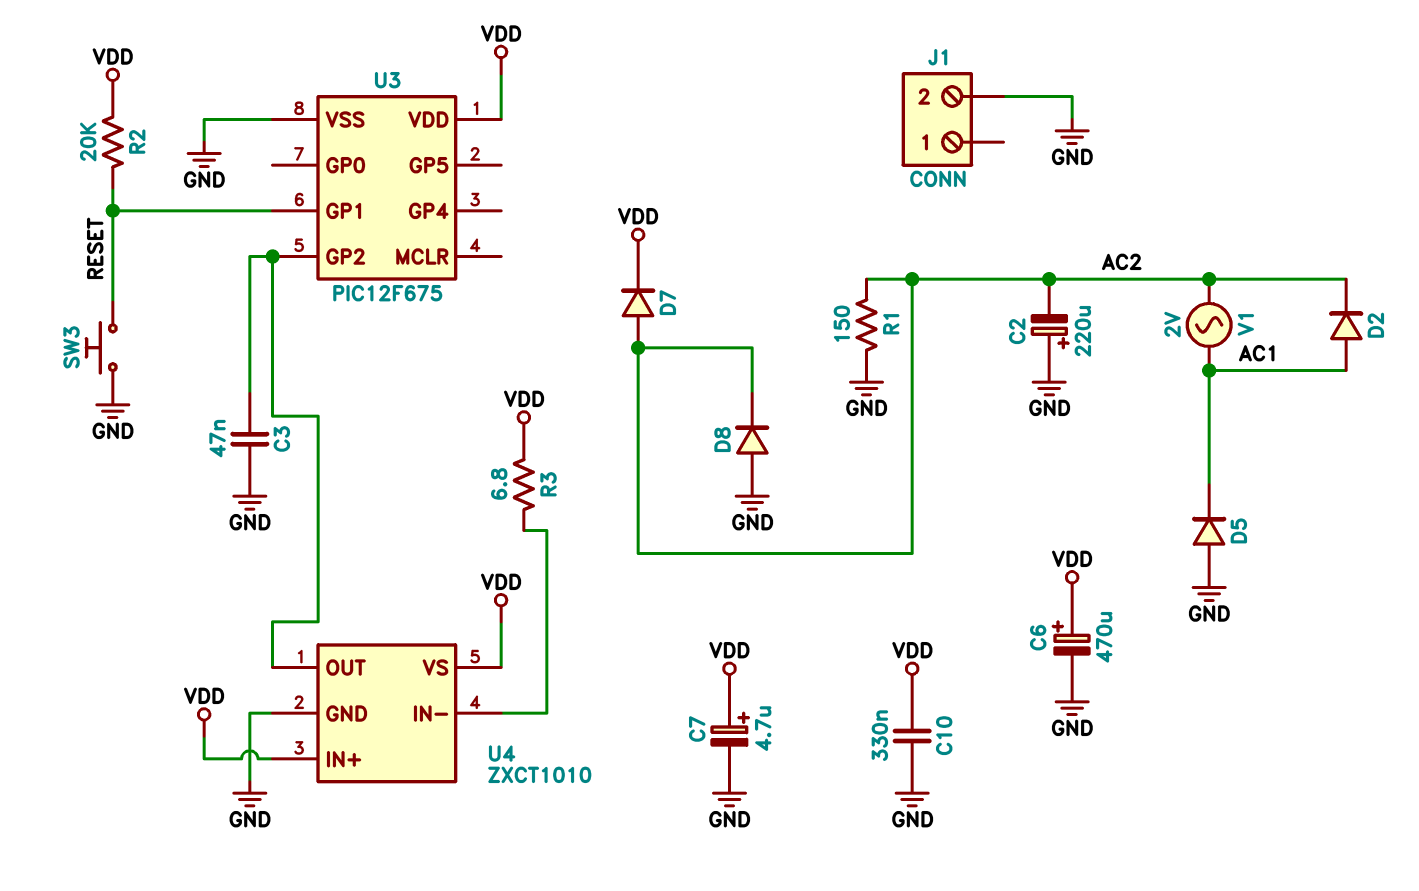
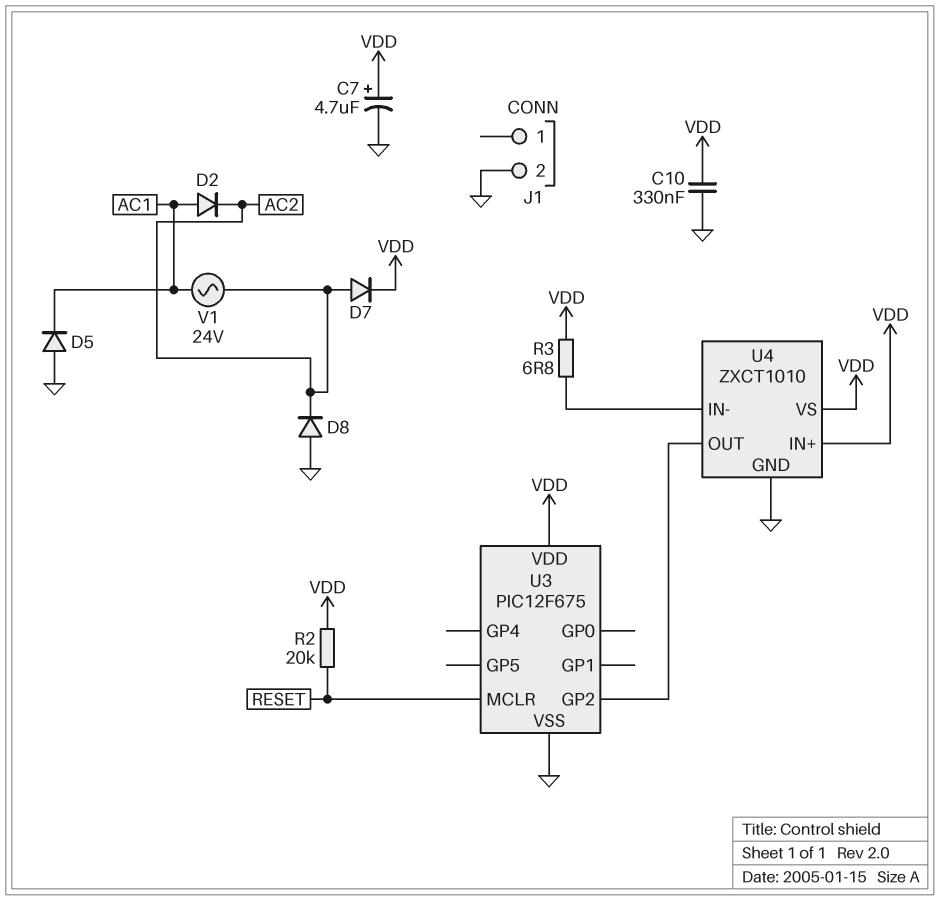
C2: 220uF (plus GND, minus AC2) -> none
C3: 47nF (GND, U3/GP2) -> none
C6: 470uF (plus VDD, minus GND) -> none
R1: 150 (AC2, GND) -> none
SW3: button (GND, RESET) -> none
U3 pin GP1: RESET -> none
U3 pin MCLR: none -> RESET
V1: AC 2V (AC1, AC2) -> AC 24V (AC1, AC2)

